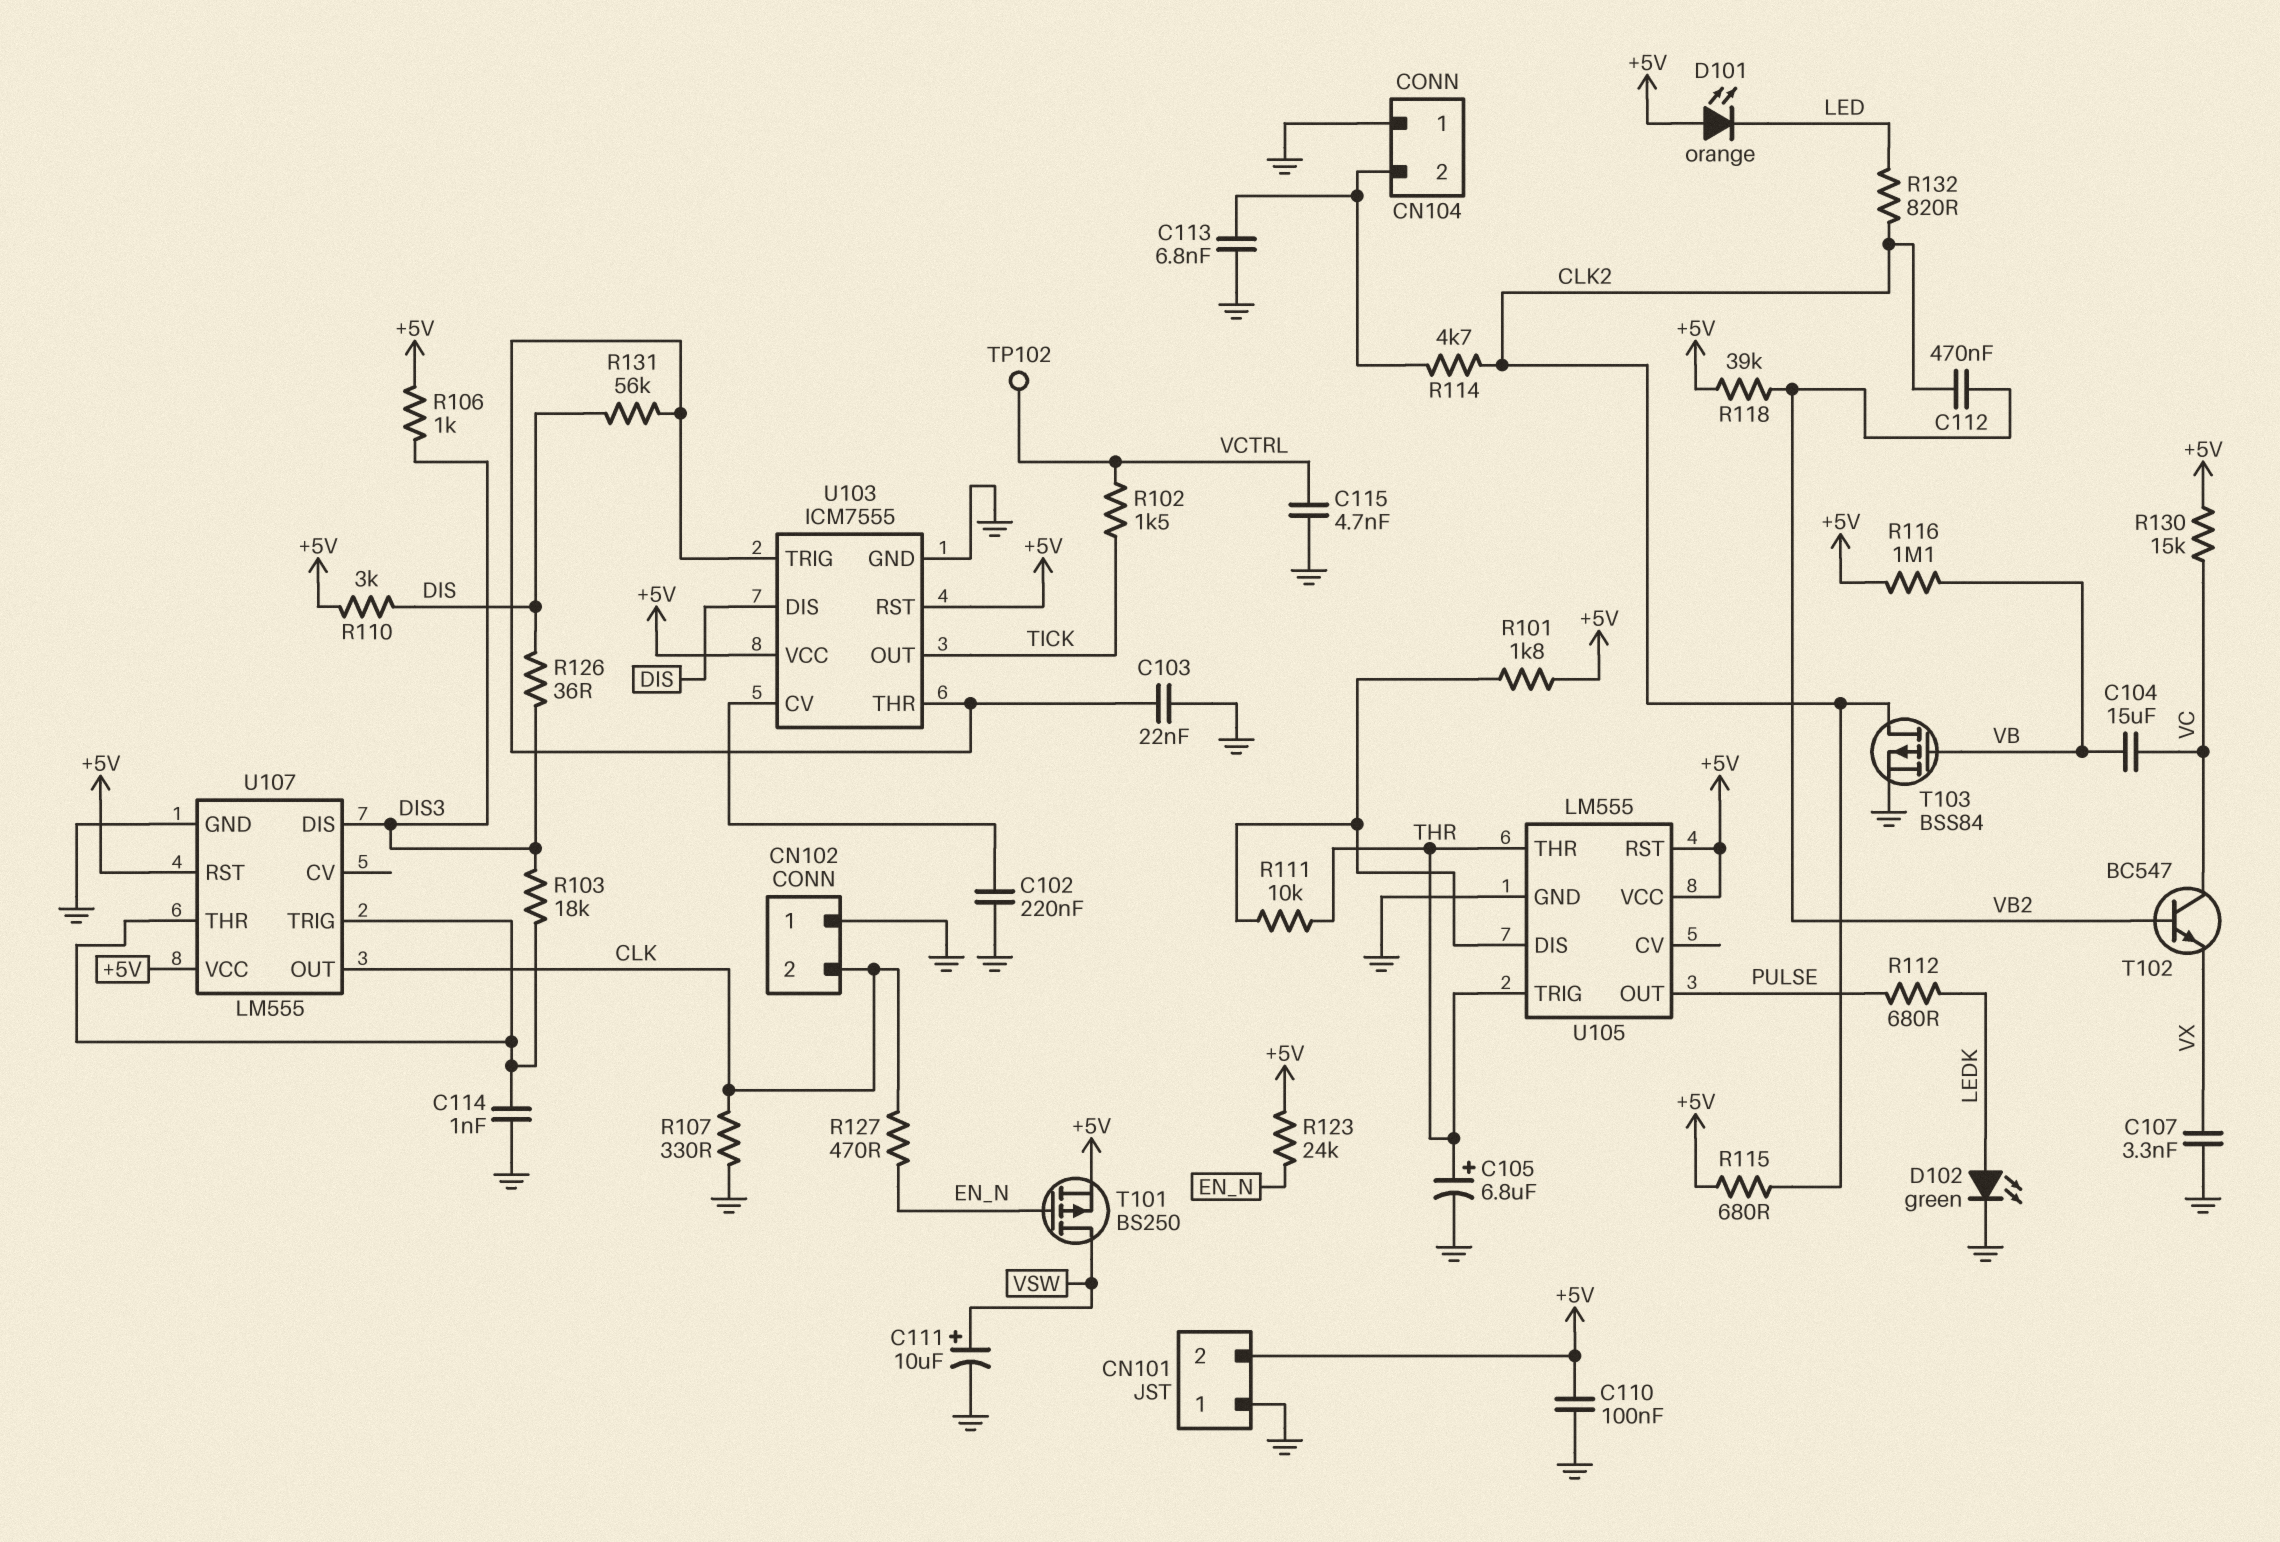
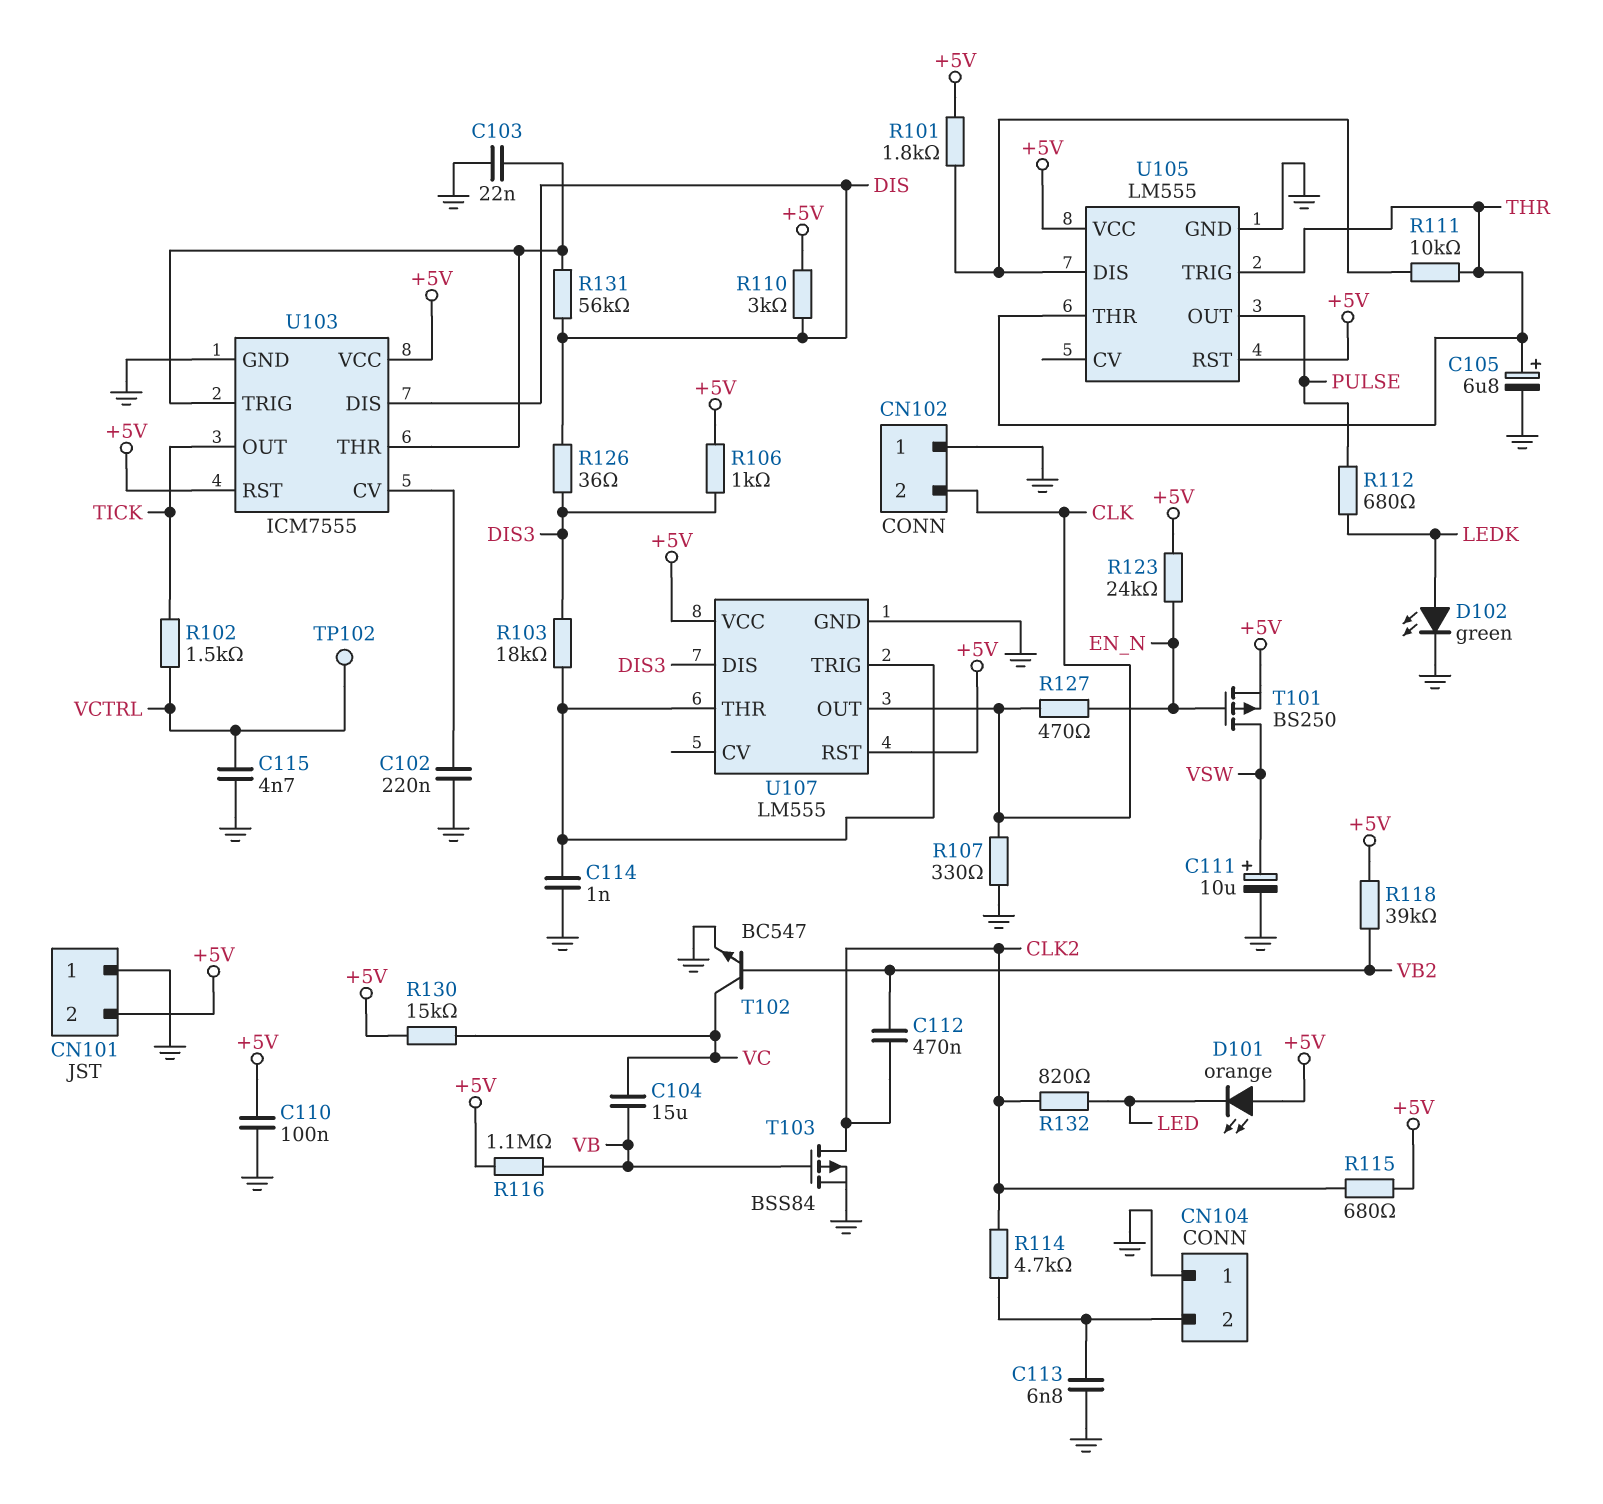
C107: 3.3nF (GND, VX) -> none
T102: NPN BC547 (B VB2, C VC, E VX) -> NPN BC547 (B VB2, C VC, E GND)

